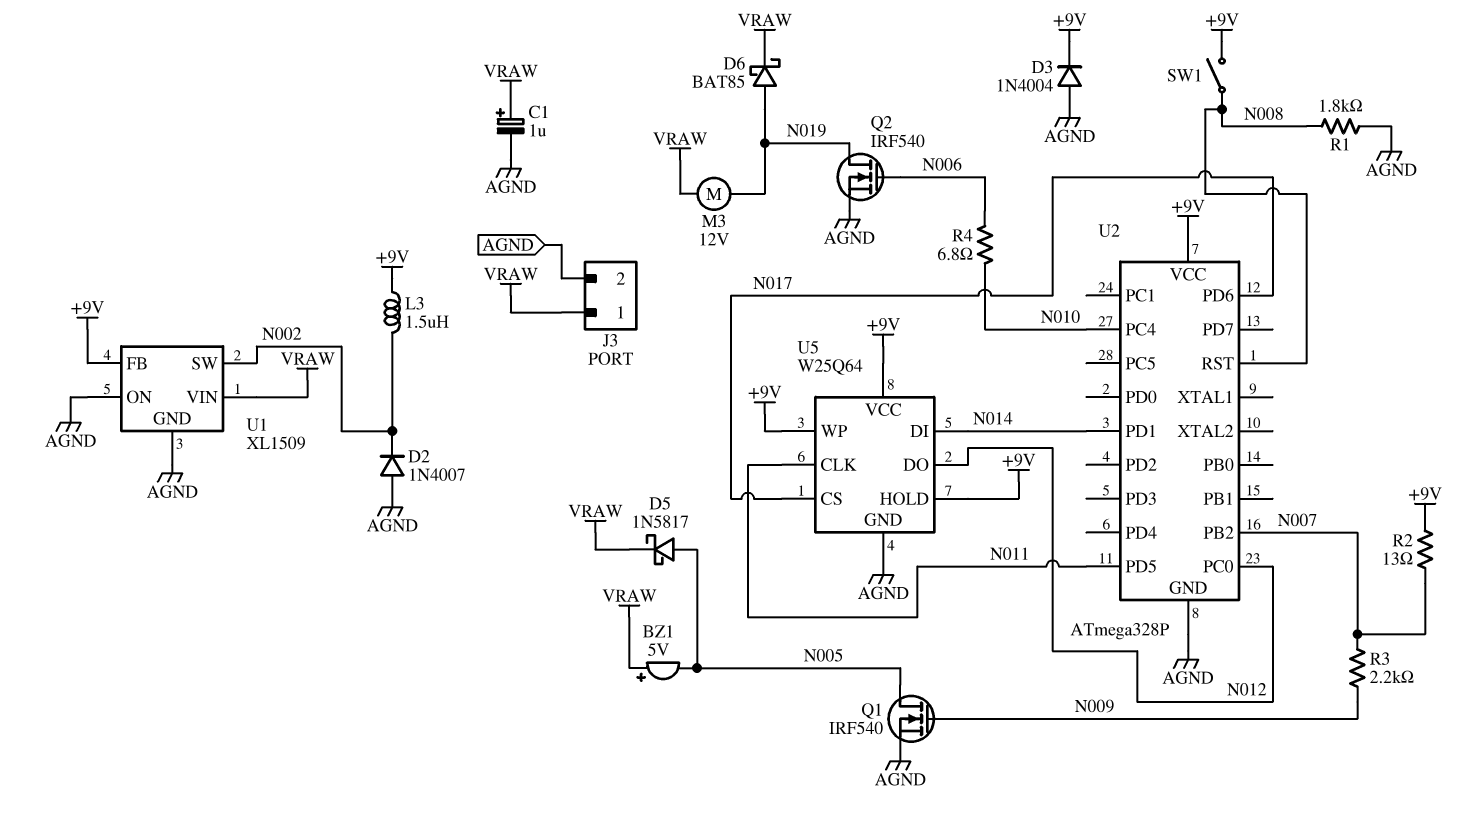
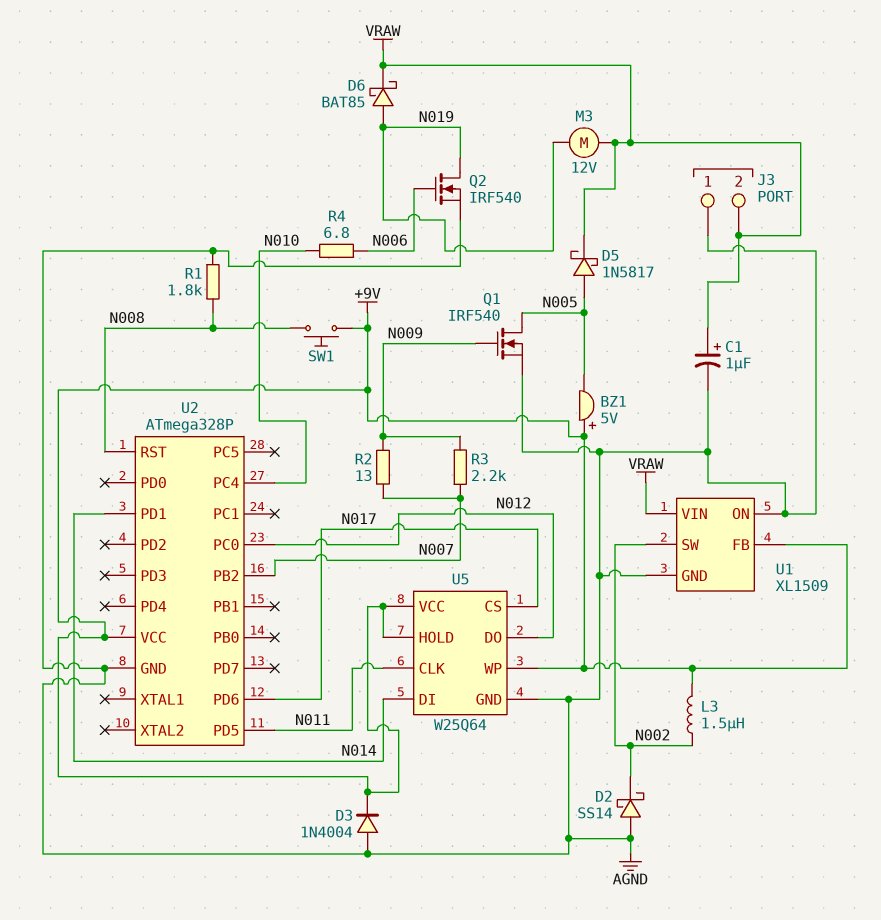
BZ1: buzzer 5V (plus VRAW, minus N005) -> buzzer 5V (plus +9V, minus N005)
D2: diode 1N4007 (A AGND, K N002) -> schottky SS14 (A AGND, K N002)
J3 pin 1: VRAW -> AGND
J3 pin 2: AGND -> VRAW
R2: 13 (+9V, N007) -> 13 (N007, N009)
SW1: switch (+9V, N008) -> button (+9V, N008)

